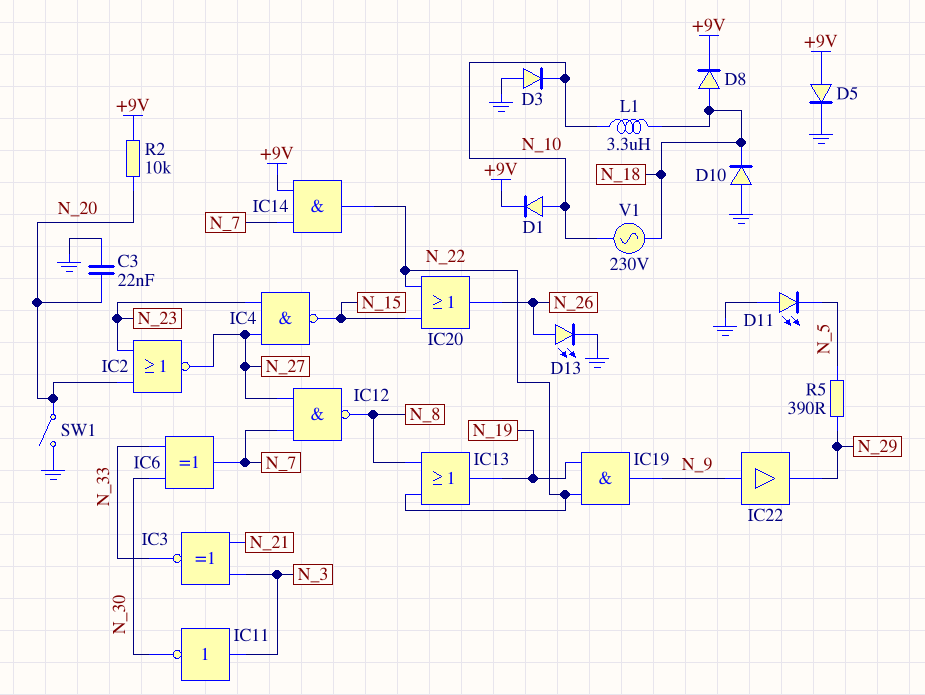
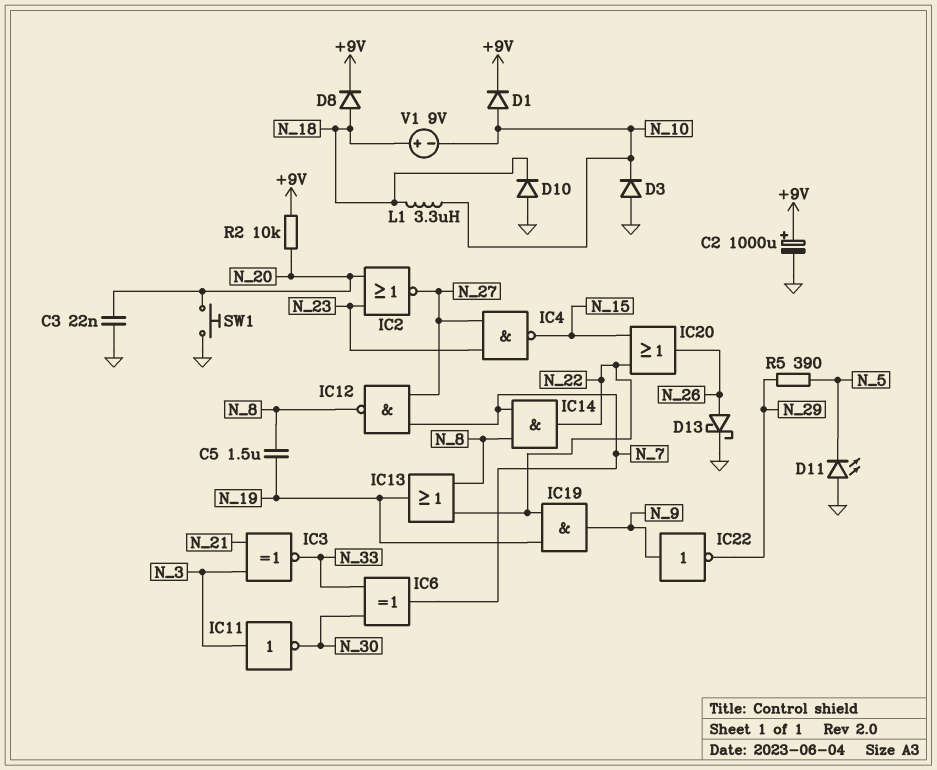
C2: none -> 1000uF (plus +9V, minus GND)
C5: none -> 1.5uF (N_8, N_19)
D5: diode (A +9V, K GND) -> none
D13: LED (A N_26, K GND) -> schottky (A N_26, K GND)
IC14: AND (in +9V, in N_7, out N_22) -> AND (in N_7, in N_8, out N_22)
IC22: buffer (in N_9, out N_29) -> NOT (in N_9, out N_29)
SW1: switch (GND, N_20) -> button (GND, N_20)
V1: AC 230V (N_10, N_18) -> 9V (plus N_18, minus N_10)

